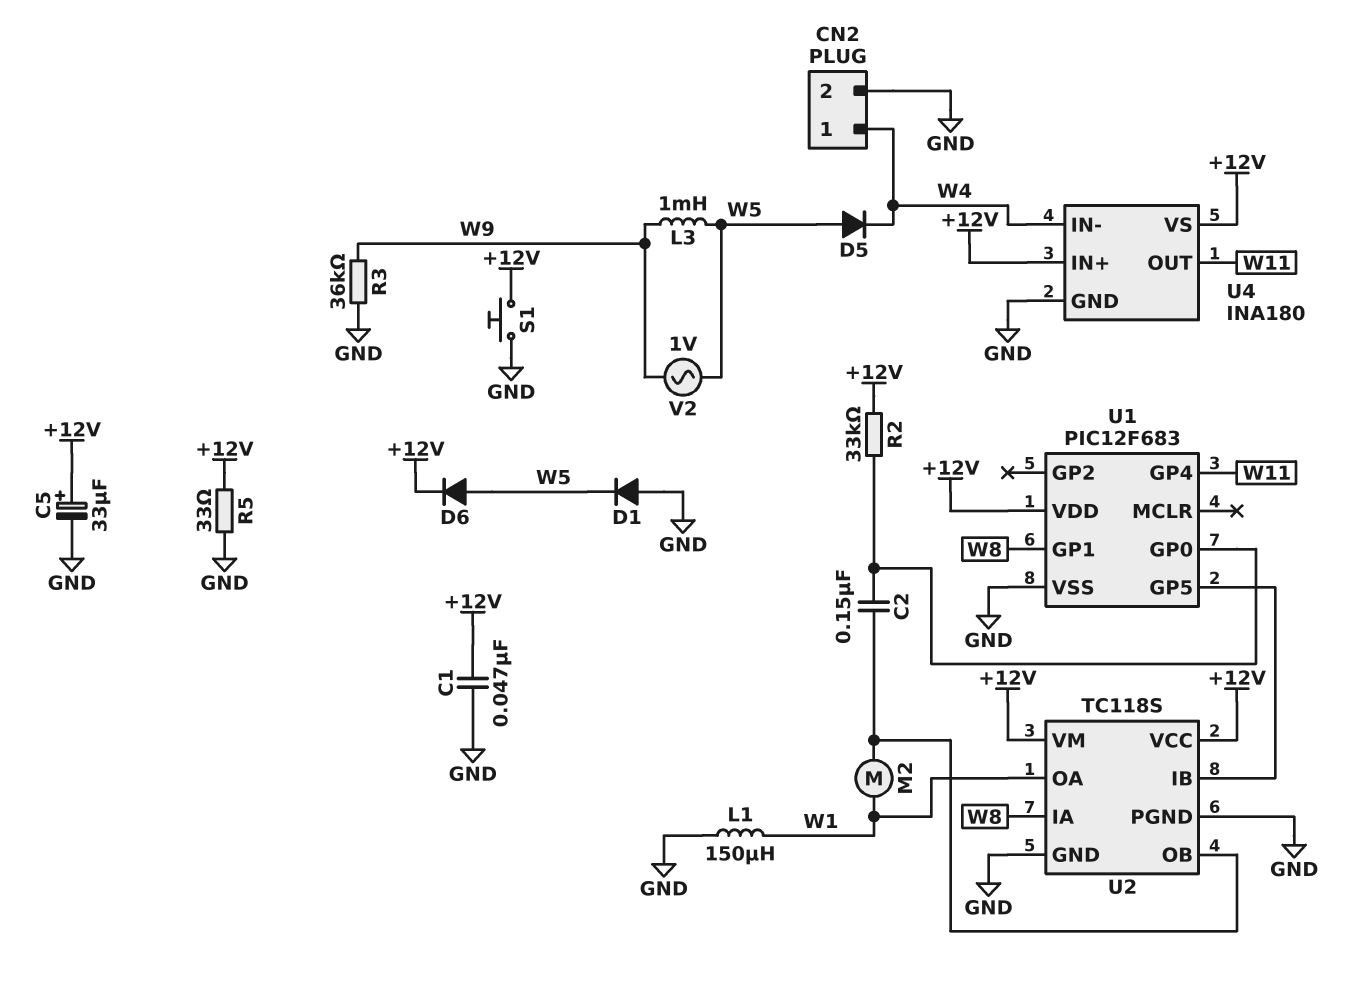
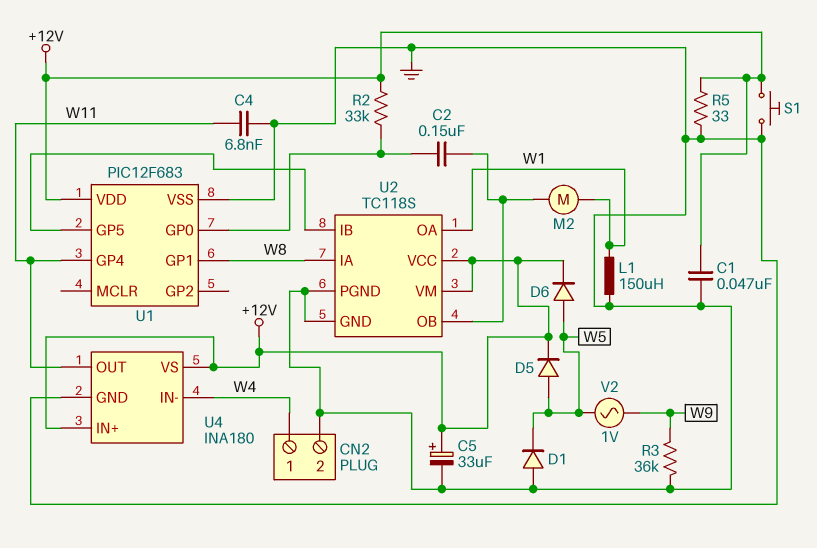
C4: none -> 6.8nF (GND, W11)
D5: diode (A W5, K W4) -> diode (A W5, K +12V)
L3: 1mH (W5, W9) -> none

